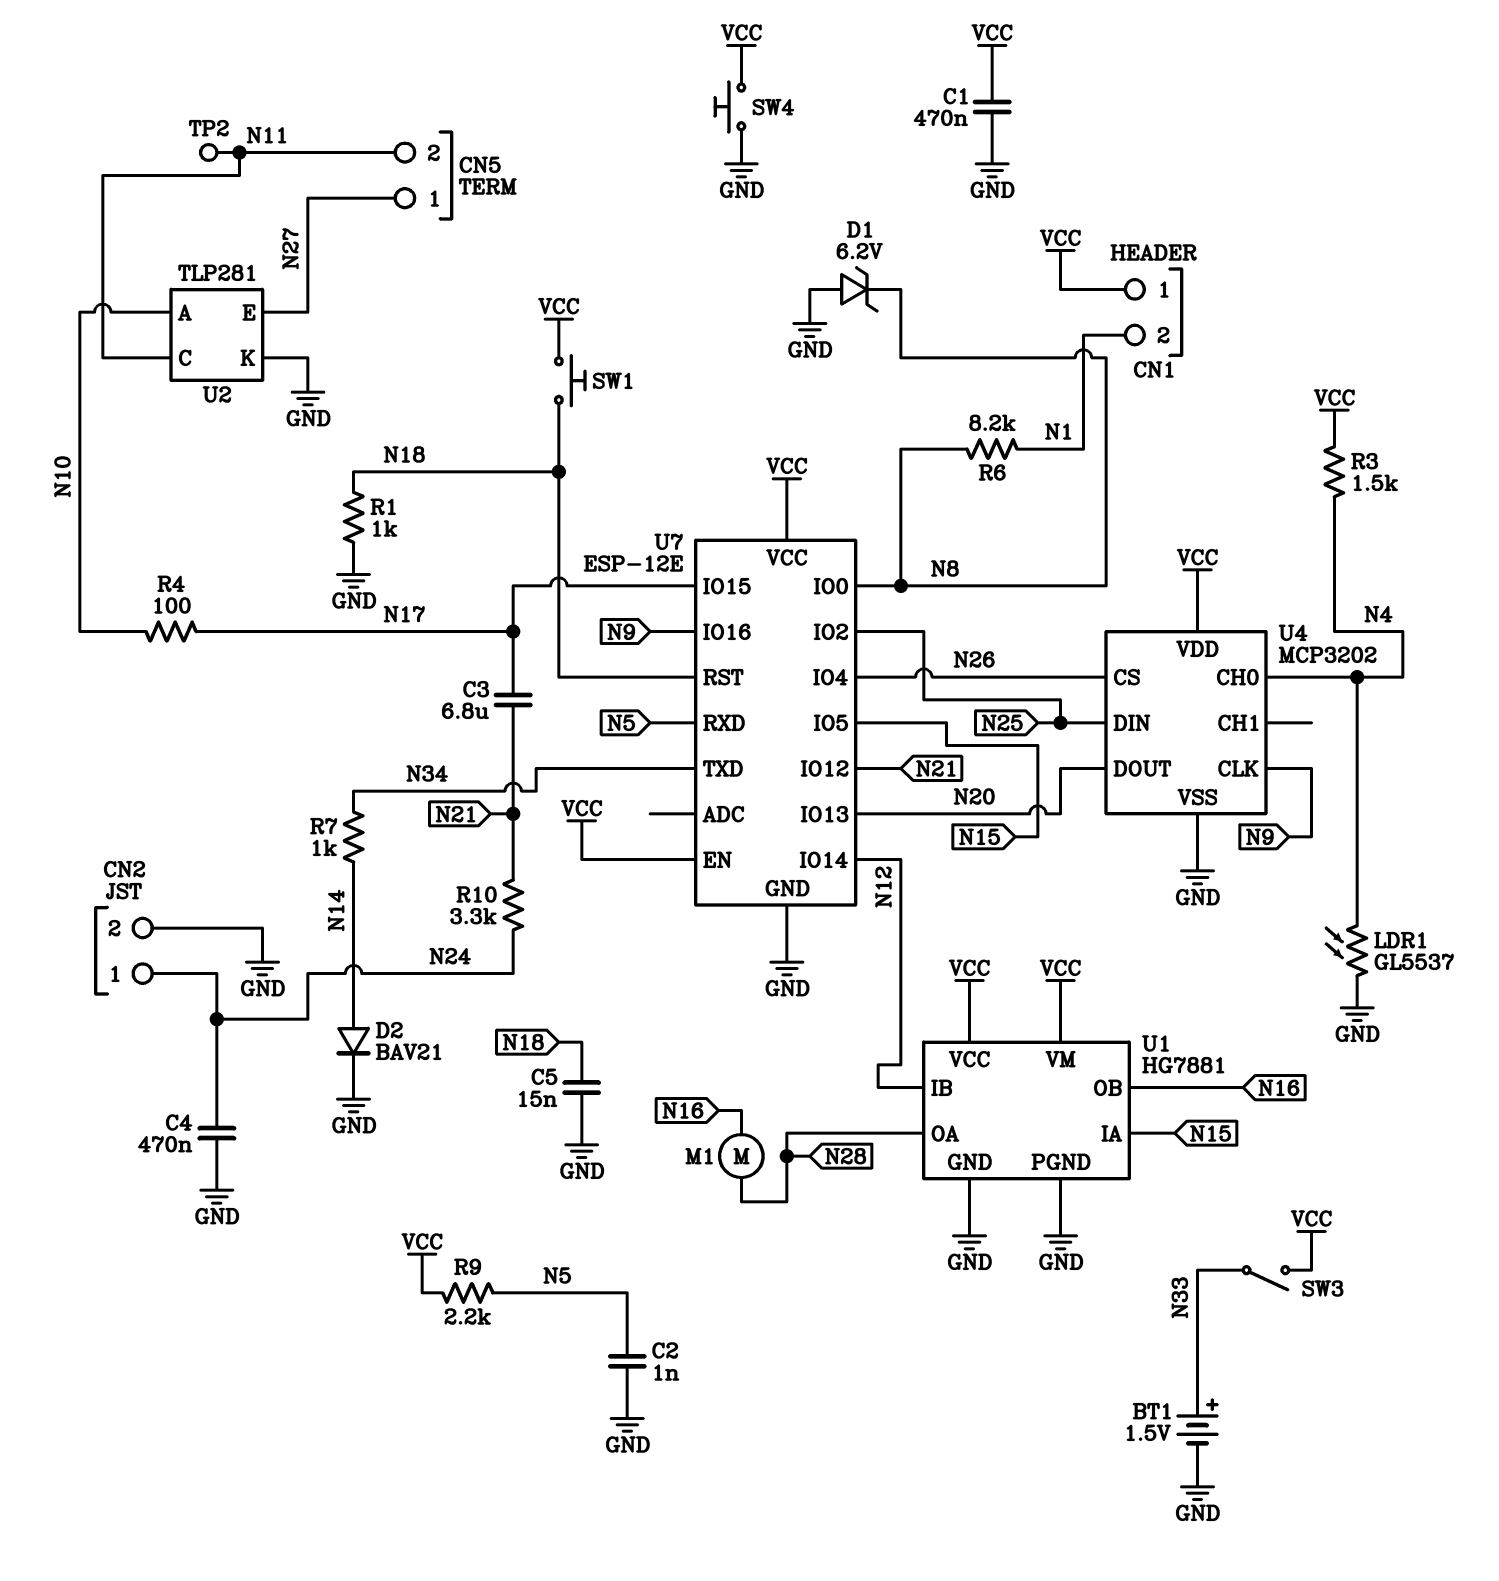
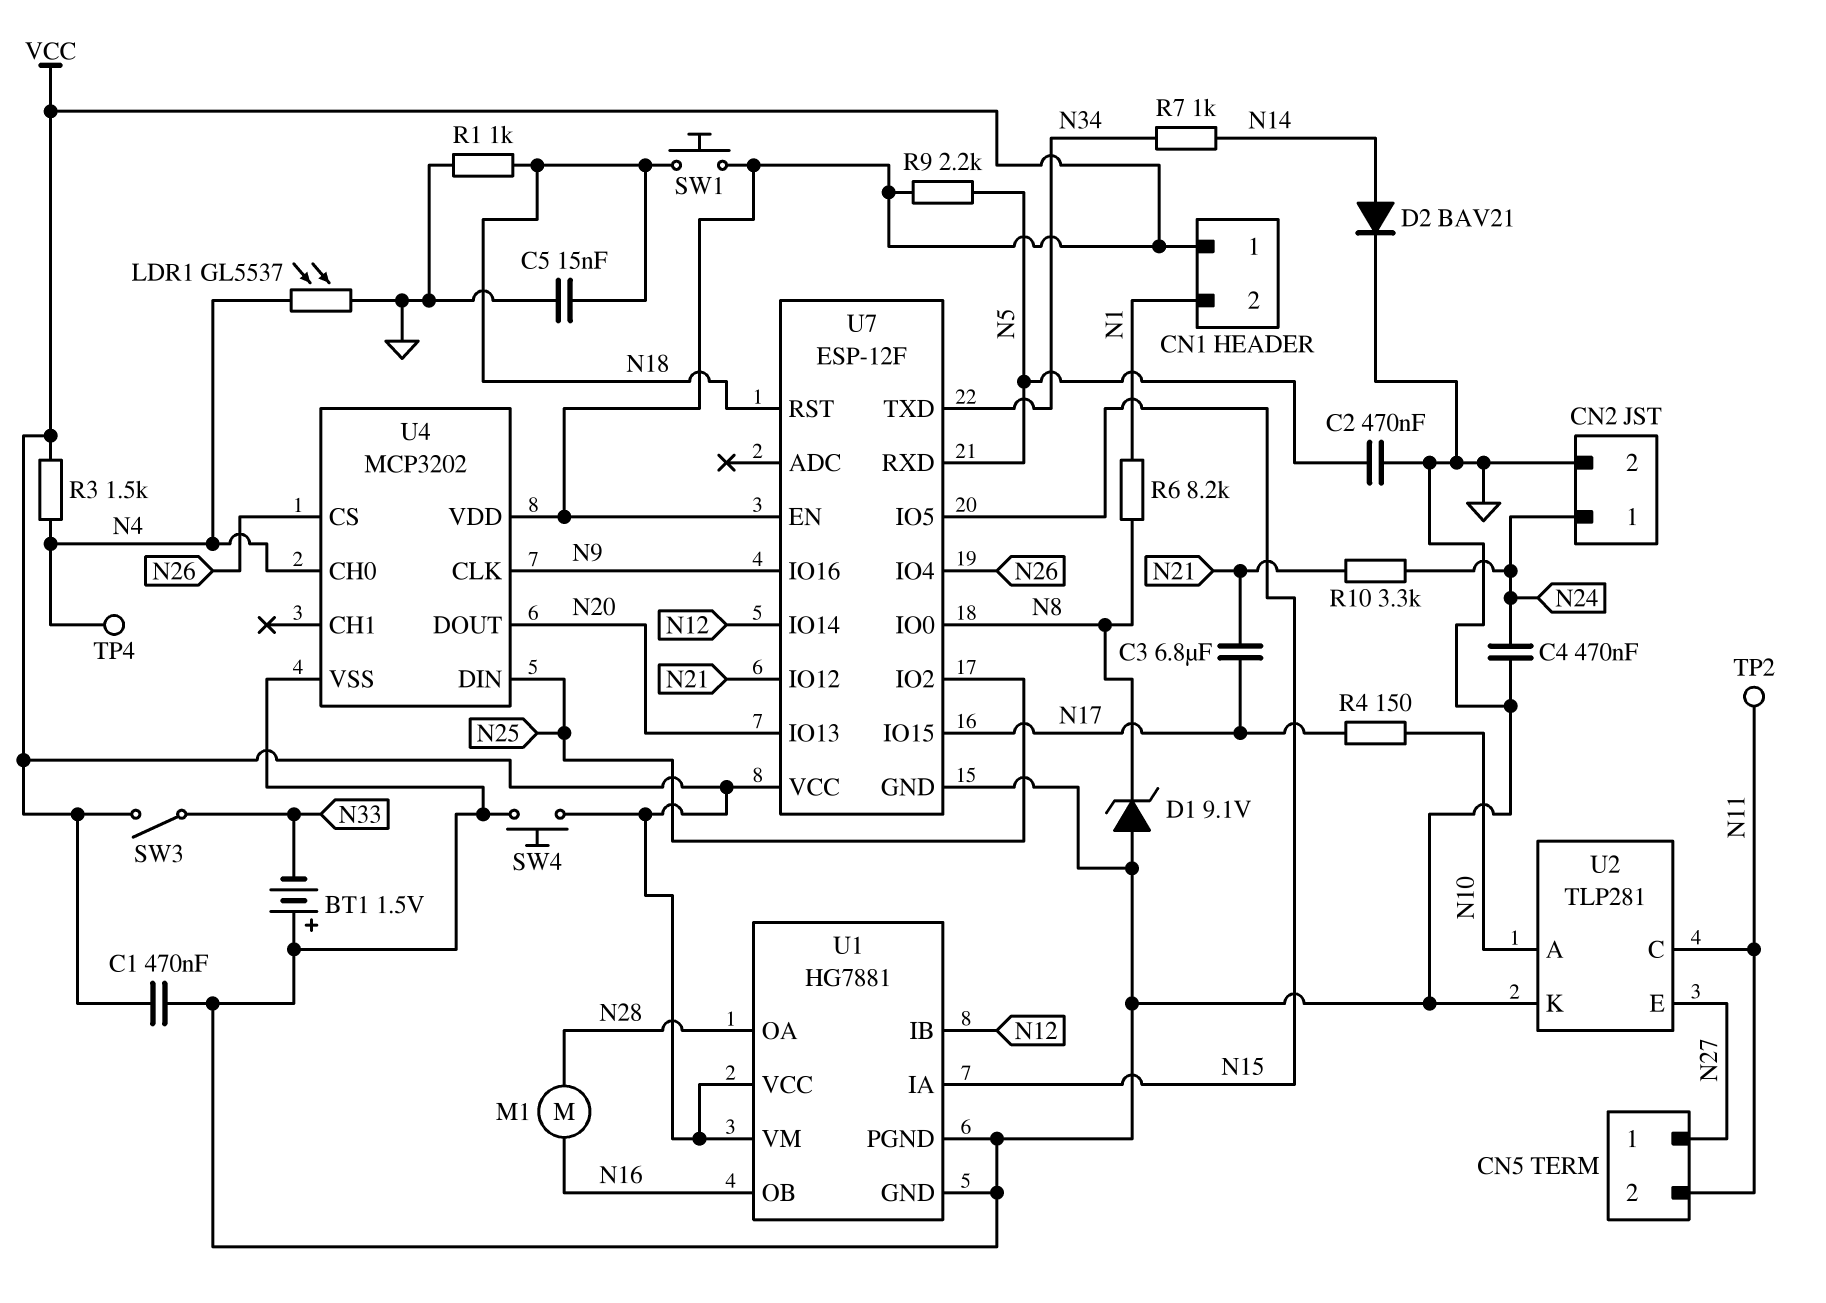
BT1: 1.5V (plus N33, minus GND) -> 1.5V (plus GND, minus N33)
C2: 1nF (GND, N5) -> 470nF (GND, N5)
D1: zener 6.2V (A GND, K N8) -> zener 9.1V (A GND, K N8)
R4: 100 (N10, N17) -> 150 (N10, N17)
TP4: none -> test point (N4)
U7: ESP-12E -> ESP-12F

